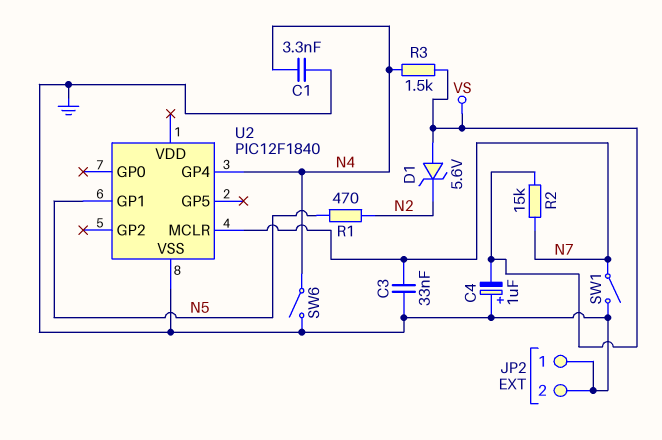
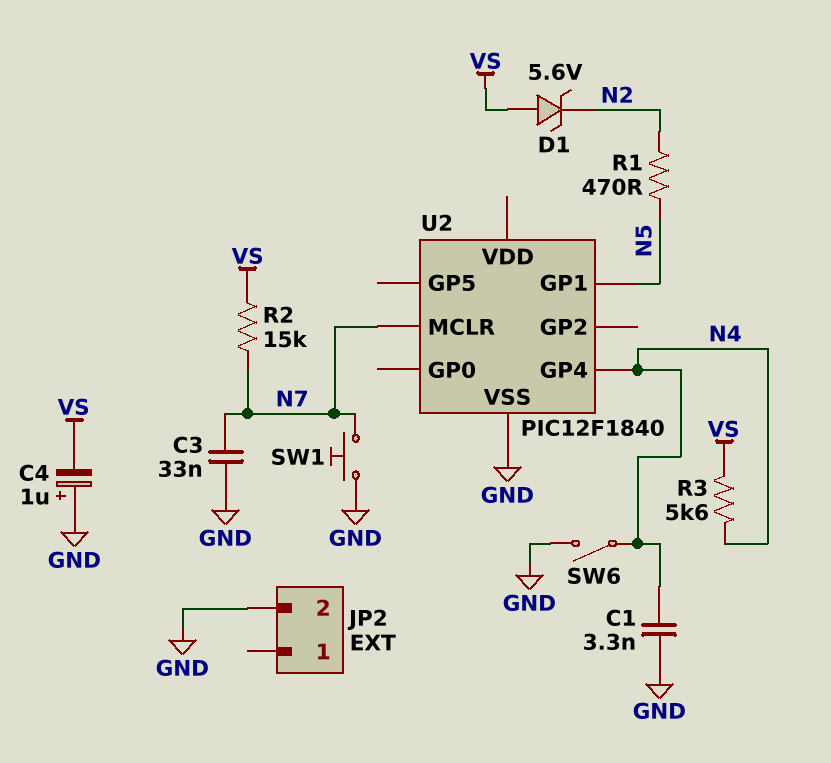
JP2 pin 1: GND -> none
R3: 1.5k (N4, VS) -> 5.6k (N4, VS)
SW1: switch (GND, N7) -> button (GND, N7)

